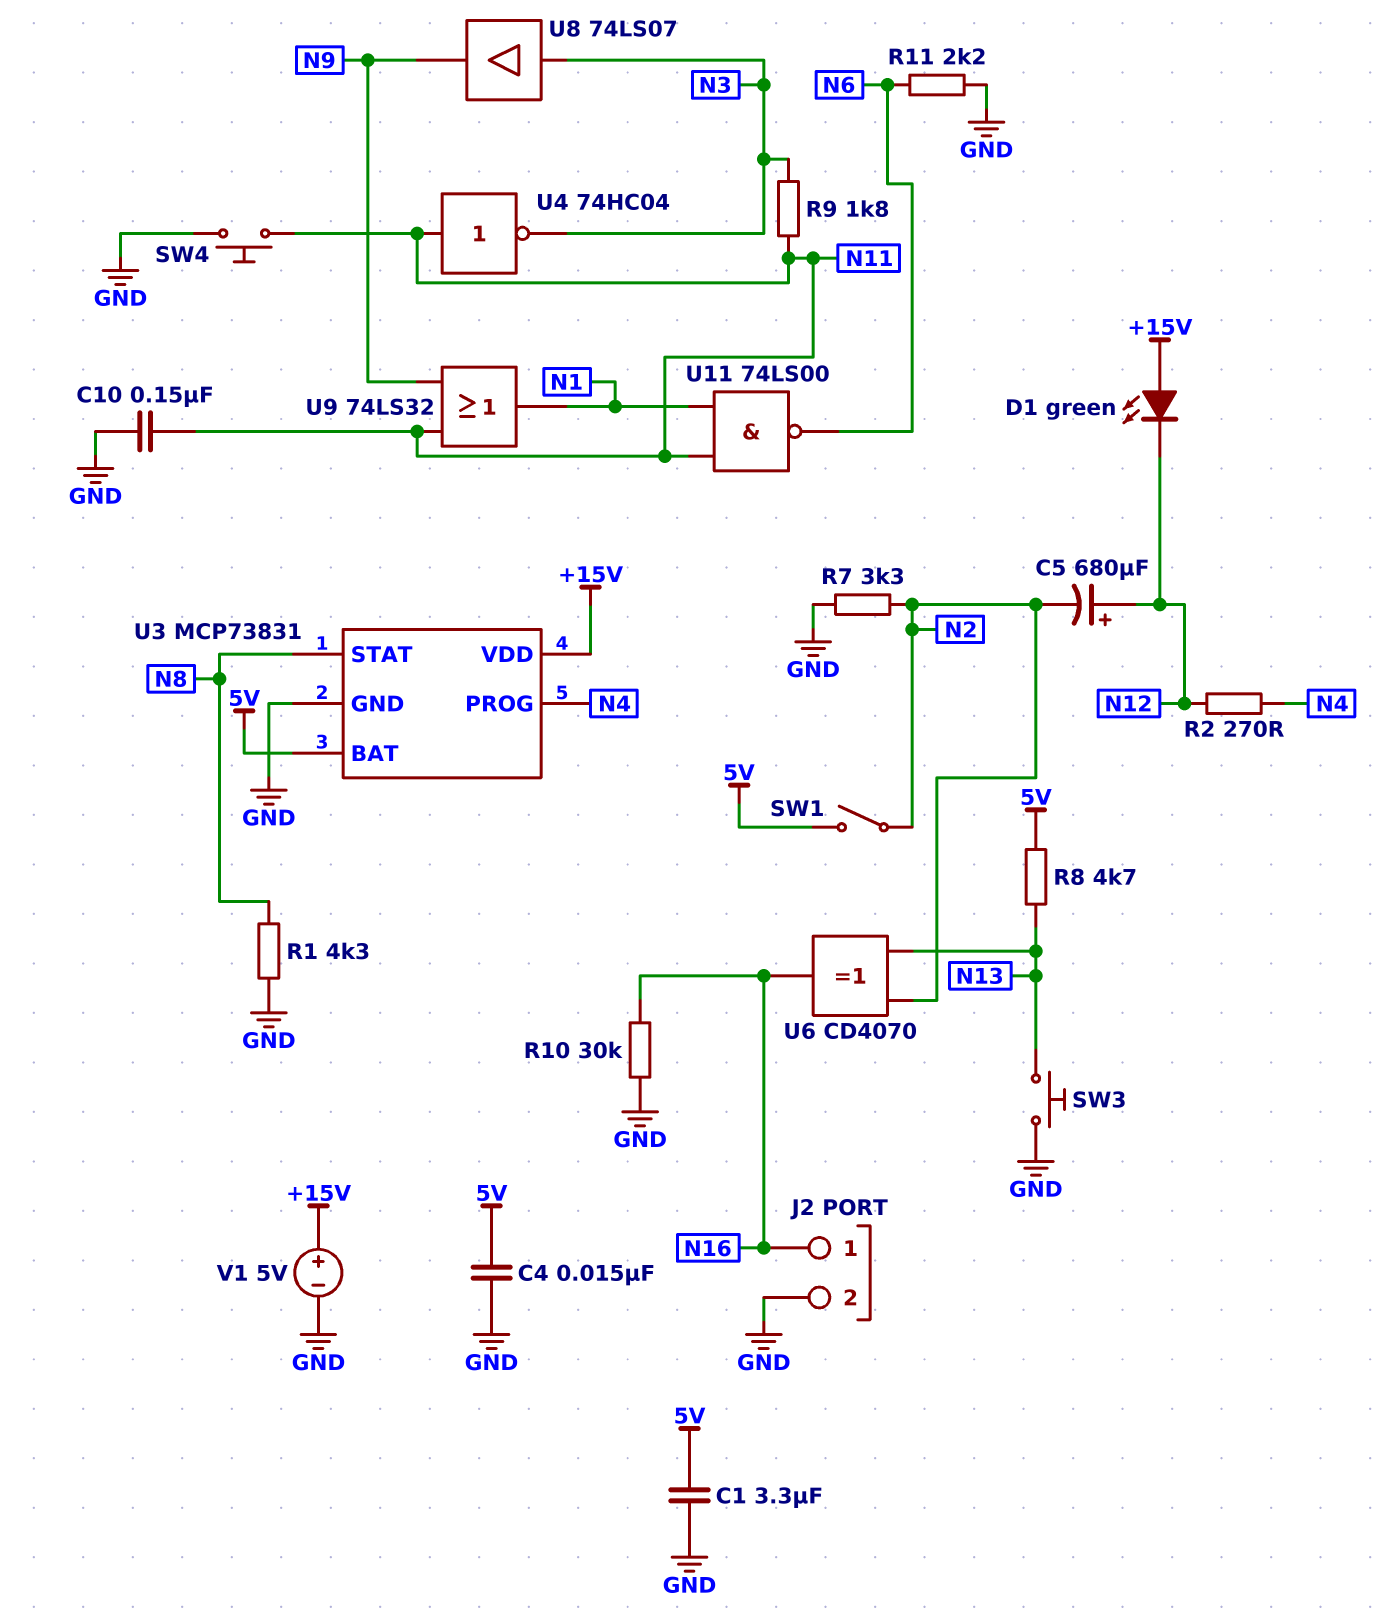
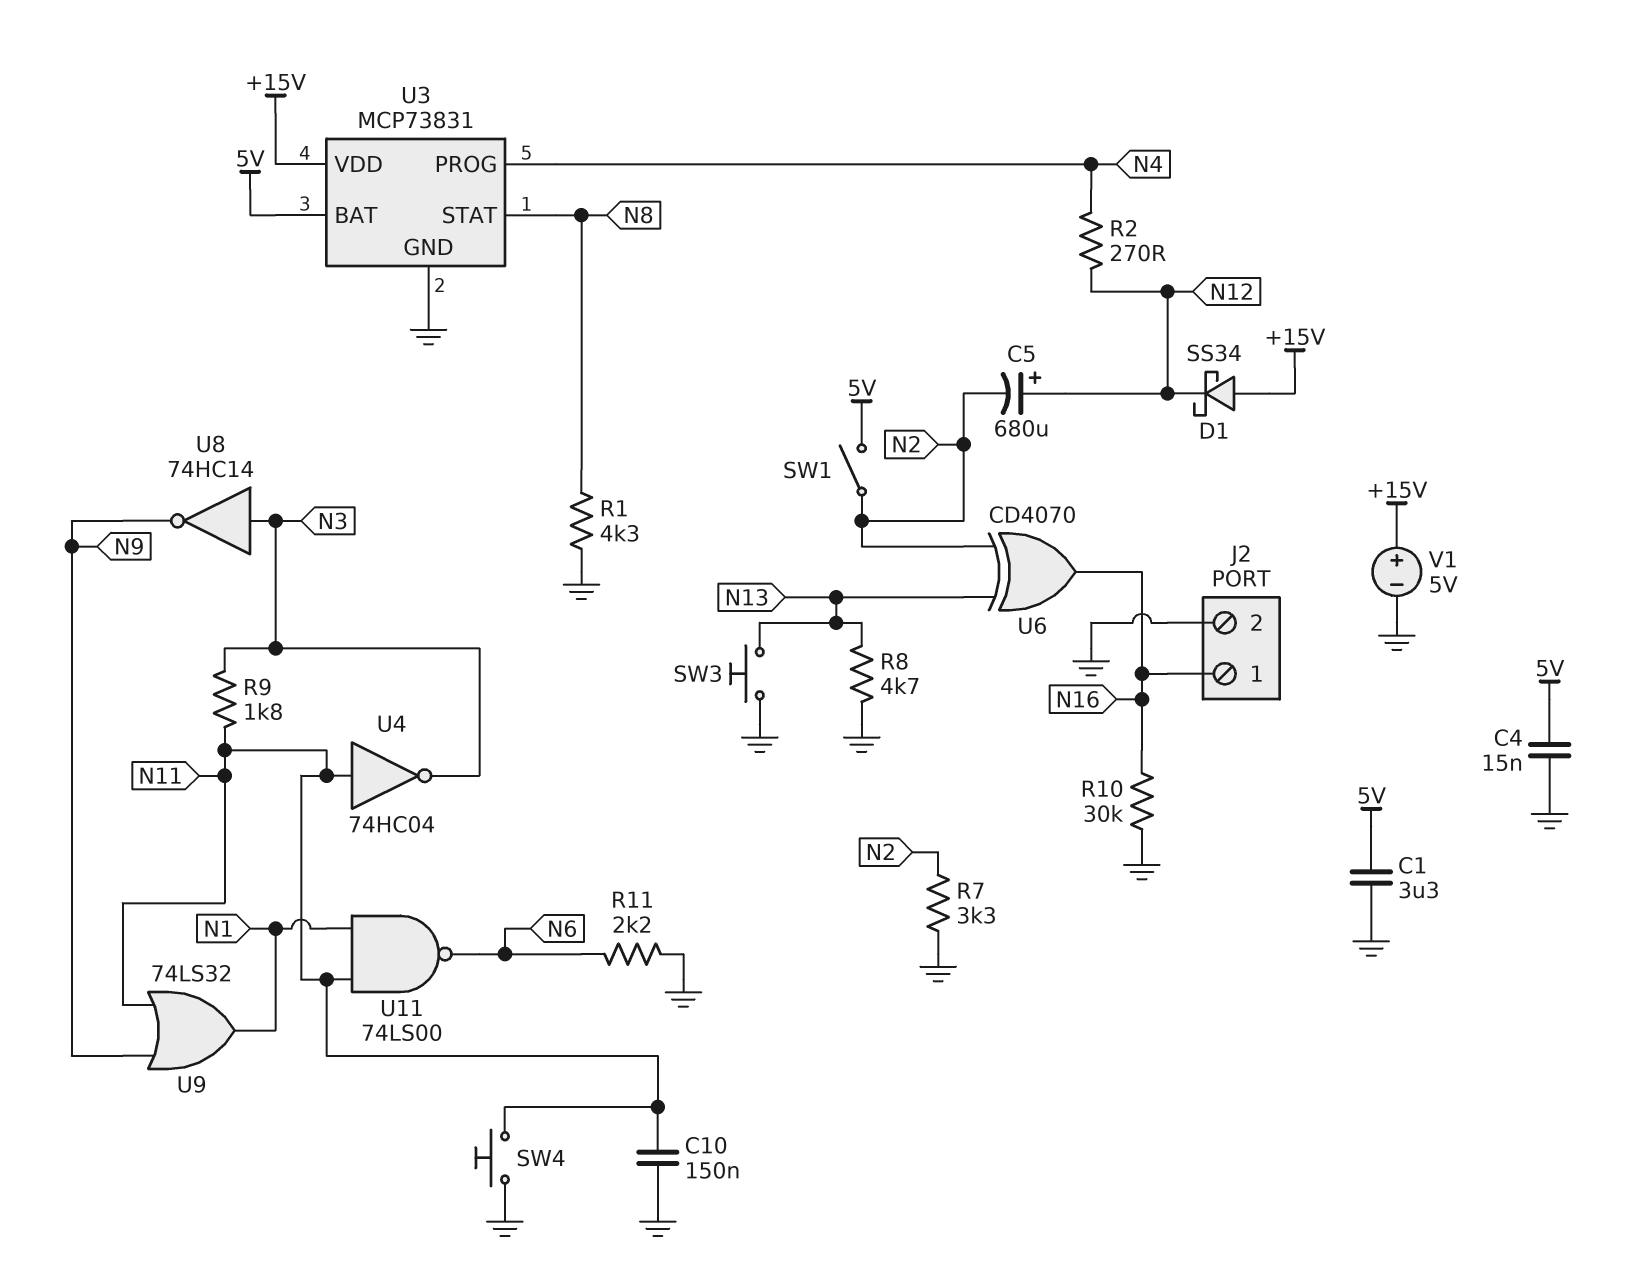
D1: LED green (A +15V, K N12) -> schottky SS34 (A +15V, K N12)
R8: 4.7k (5V, N13) -> 4.7k (GND, N13)
U8: buffer 74LS07 (in N3, out N9) -> NOT 74HC14 (in N3, out N9)

